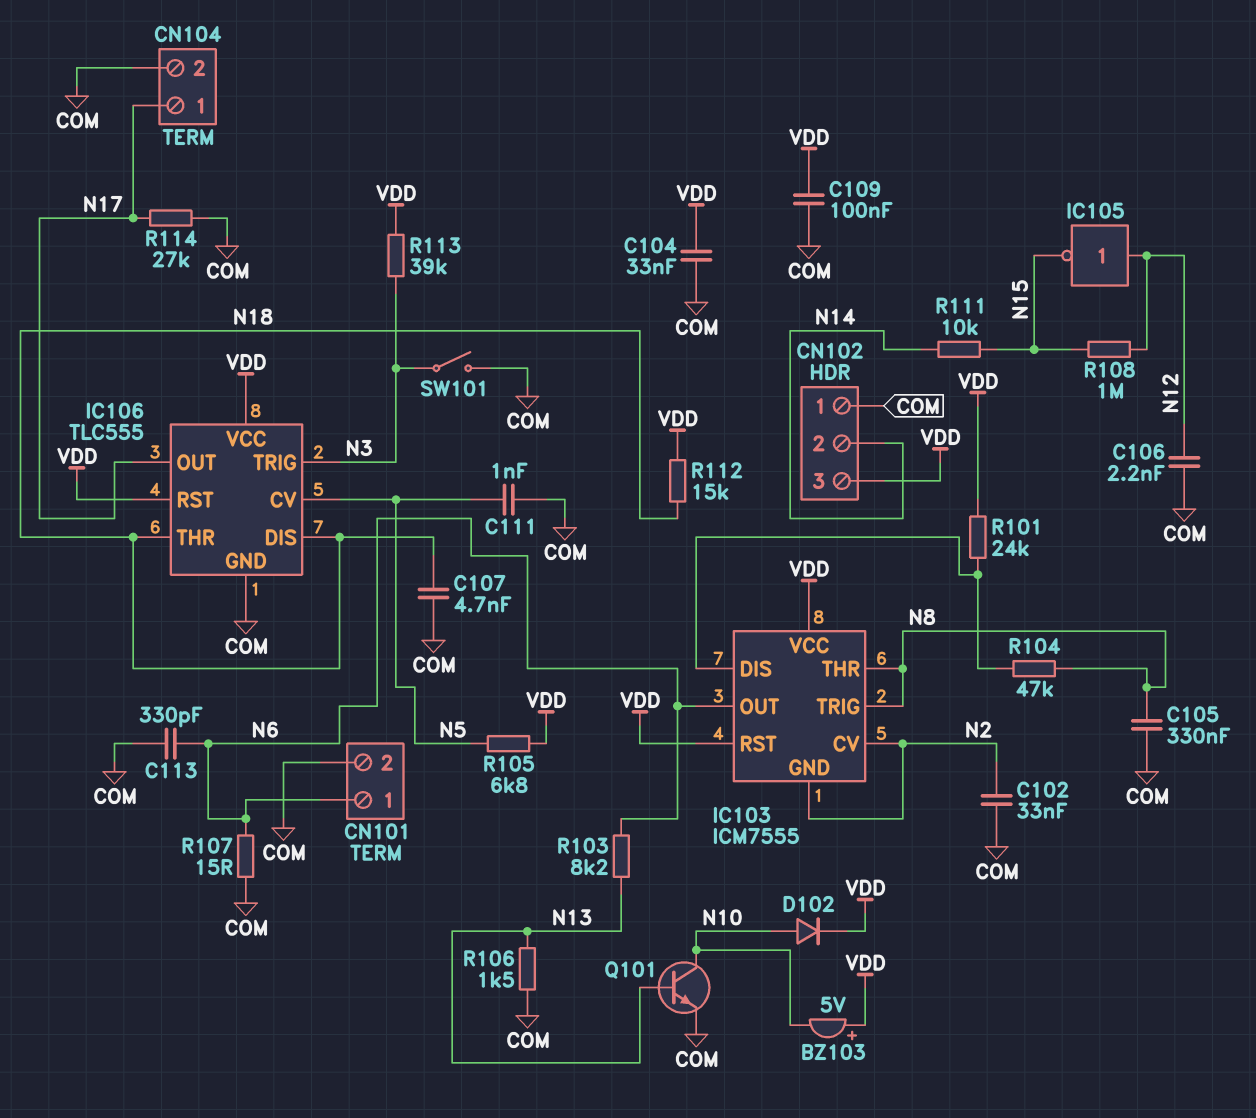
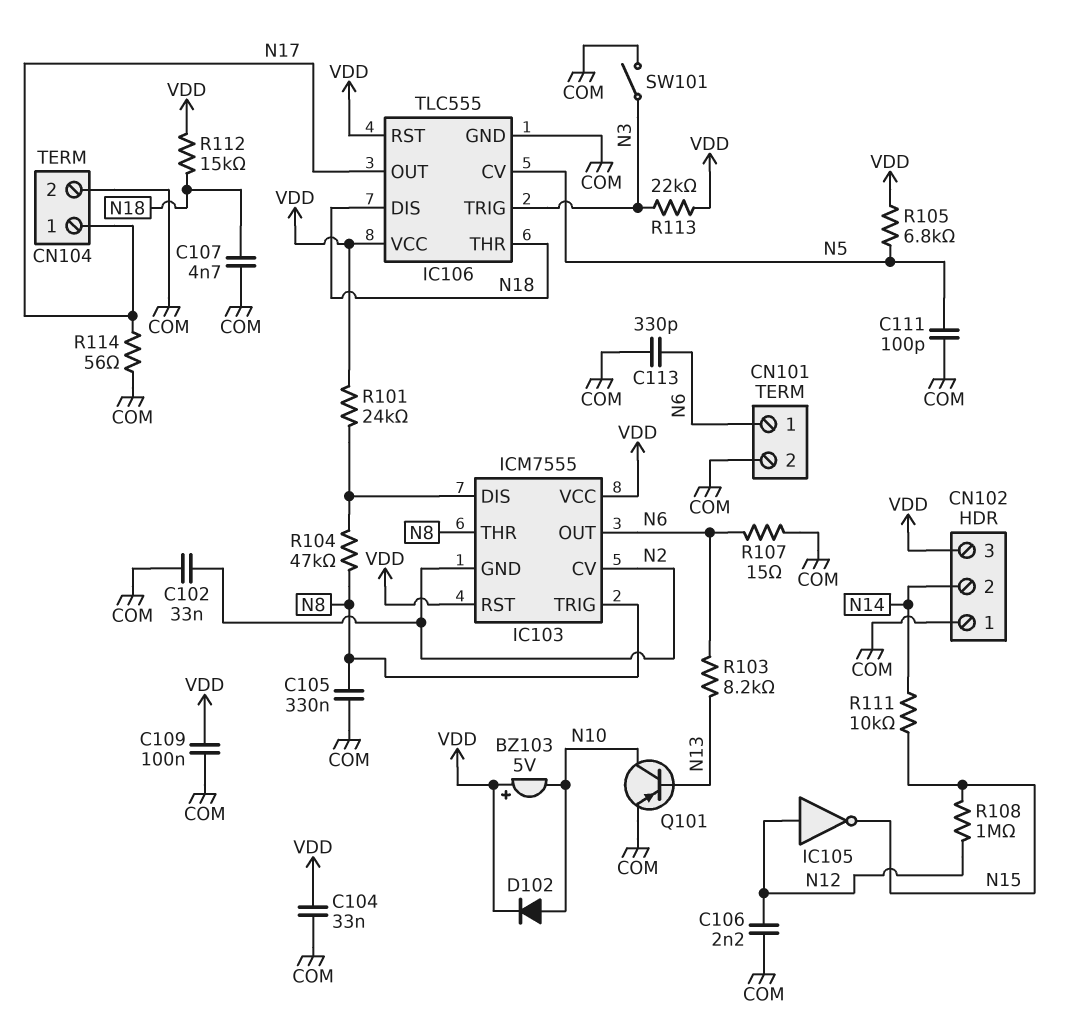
C111: 1nF (COM, N5) -> 100pF (COM, N5)
Q101: NPN (B N13, C N10, E COM) -> PNP (B N13, C N10, E COM)
R106: 1.5k (COM, N13) -> none
R113: 39k (N3, VDD) -> 22k (N3, VDD)
R114: 27k (COM, N17) -> 56 (COM, N17)

